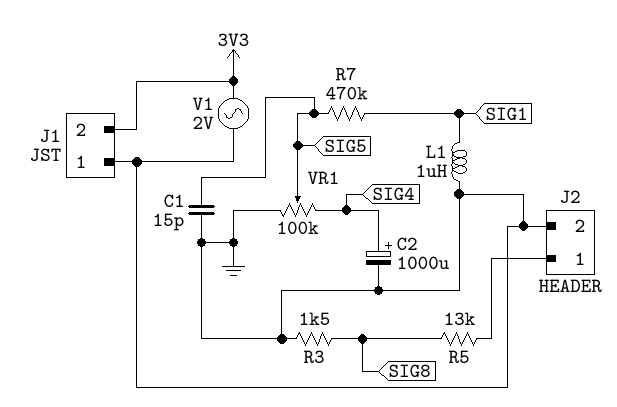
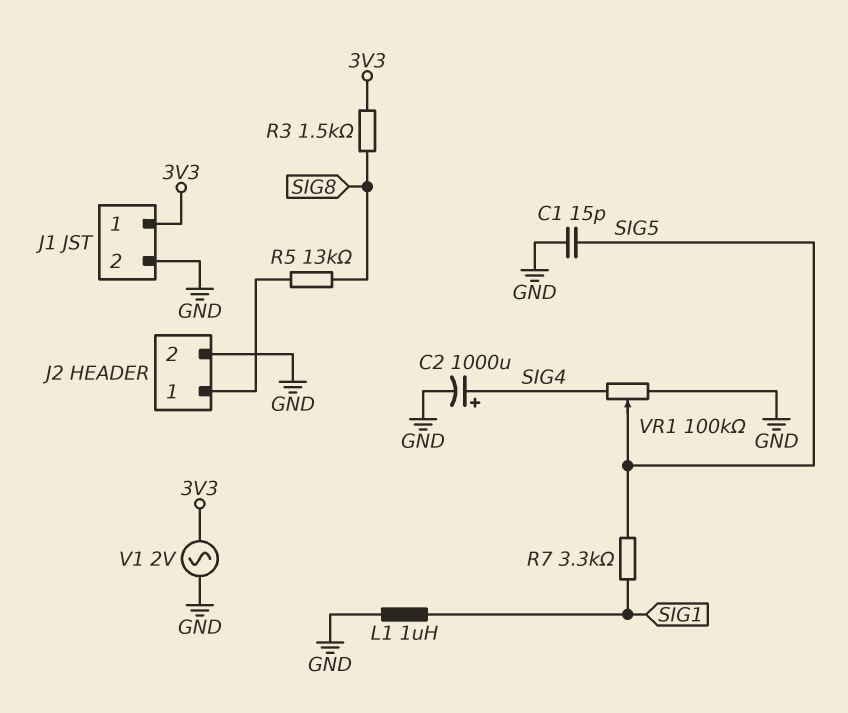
J1 pin 1: GND -> 3V3
J1 pin 2: 3V3 -> GND
R3: 1.5k (GND, SIG8) -> 1.5k (3V3, SIG8)
R7: 470k (SIG1, SIG5) -> 3.3k (SIG1, SIG5)

